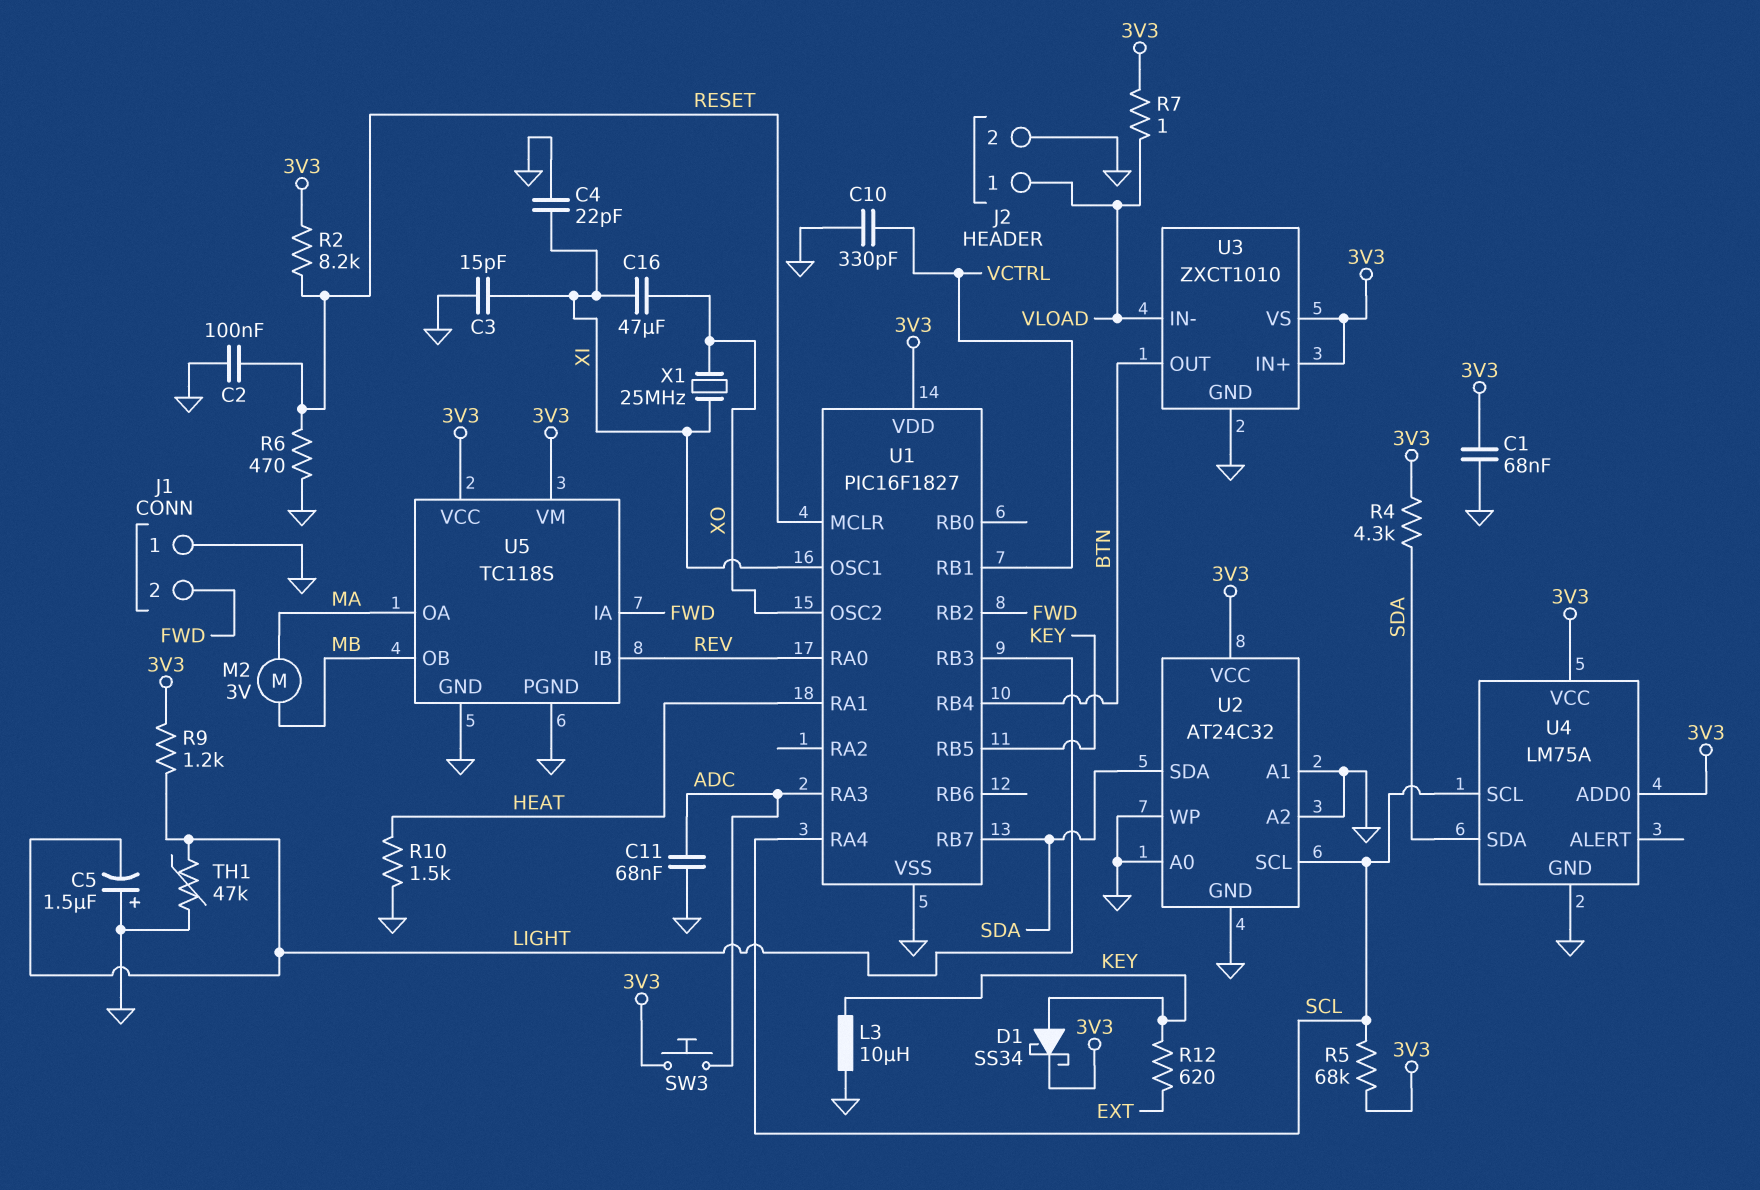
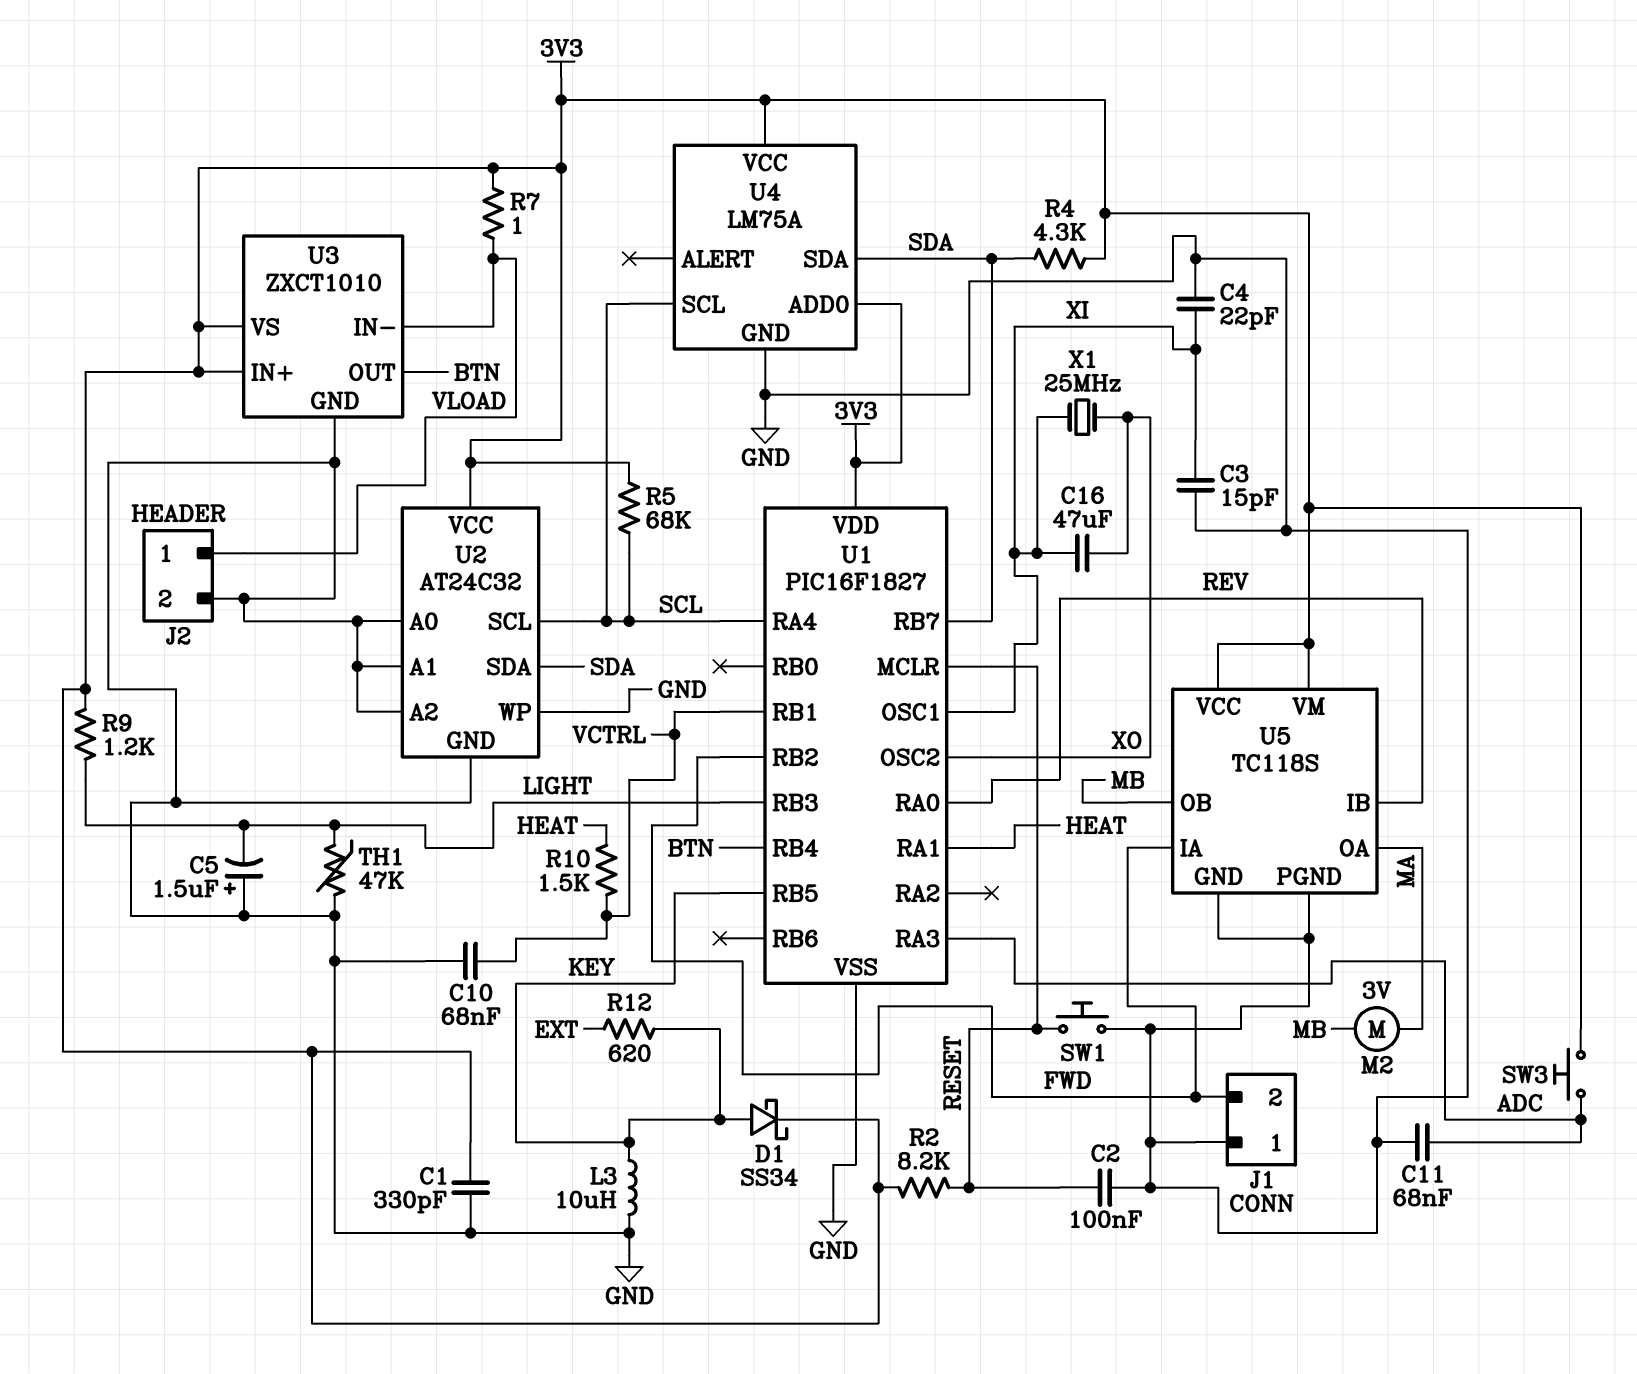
C1: 68nF (3V3, GND) -> 330pF (3V3, GND)
C10: 330pF (GND, VCTRL) -> 68nF (GND, VCTRL)
R6: 470 (GND, RESET) -> none
R10: 1.5k (GND, HEAT) -> 1.5k (HEAT, VCTRL)
SW1: none -> button (GND, RESET)

